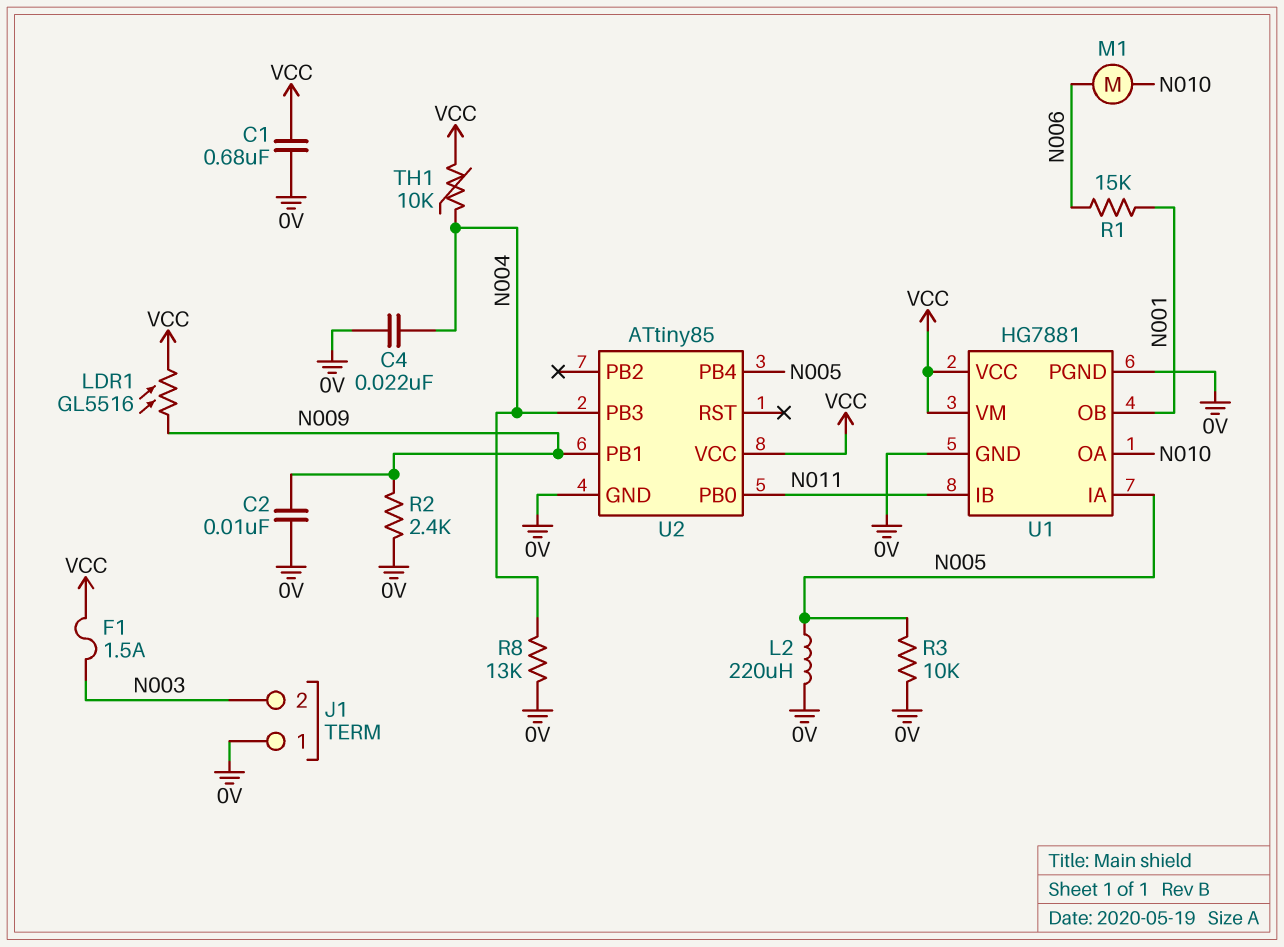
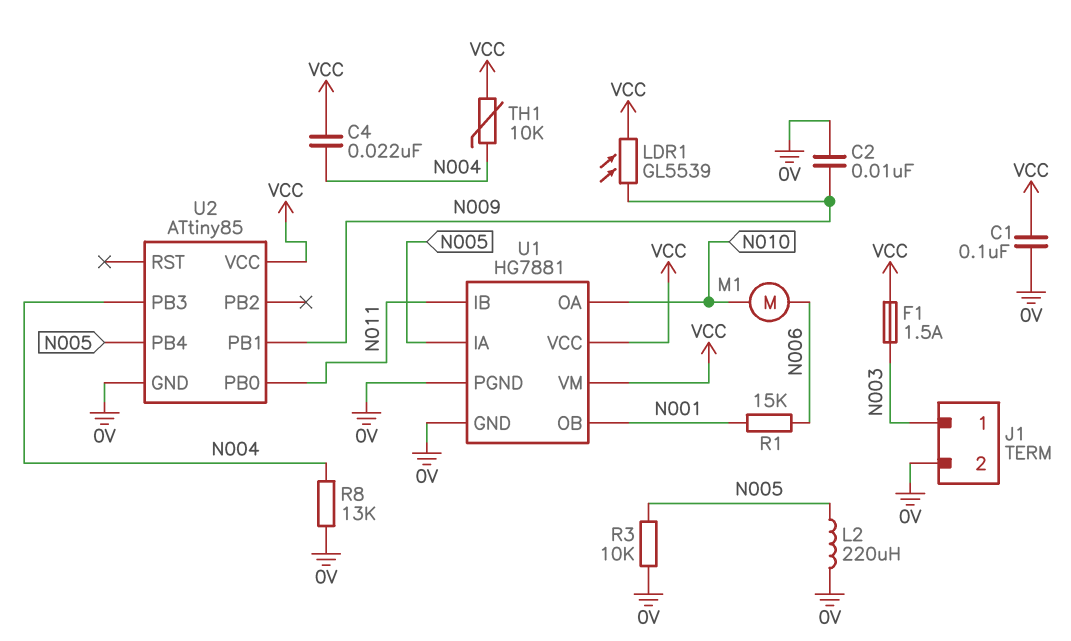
C1: 680nF (0V, VCC) -> 100nF (0V, VCC)
C4: 22nF (0V, N004) -> 22nF (N004, VCC)
J1 pin 1: 0V -> N003
J1 pin 2: N003 -> 0V
LDR1: GL5516 (N009, VCC) -> GL5539 (N009, VCC)
R2: 2.4k (0V, N009) -> none

